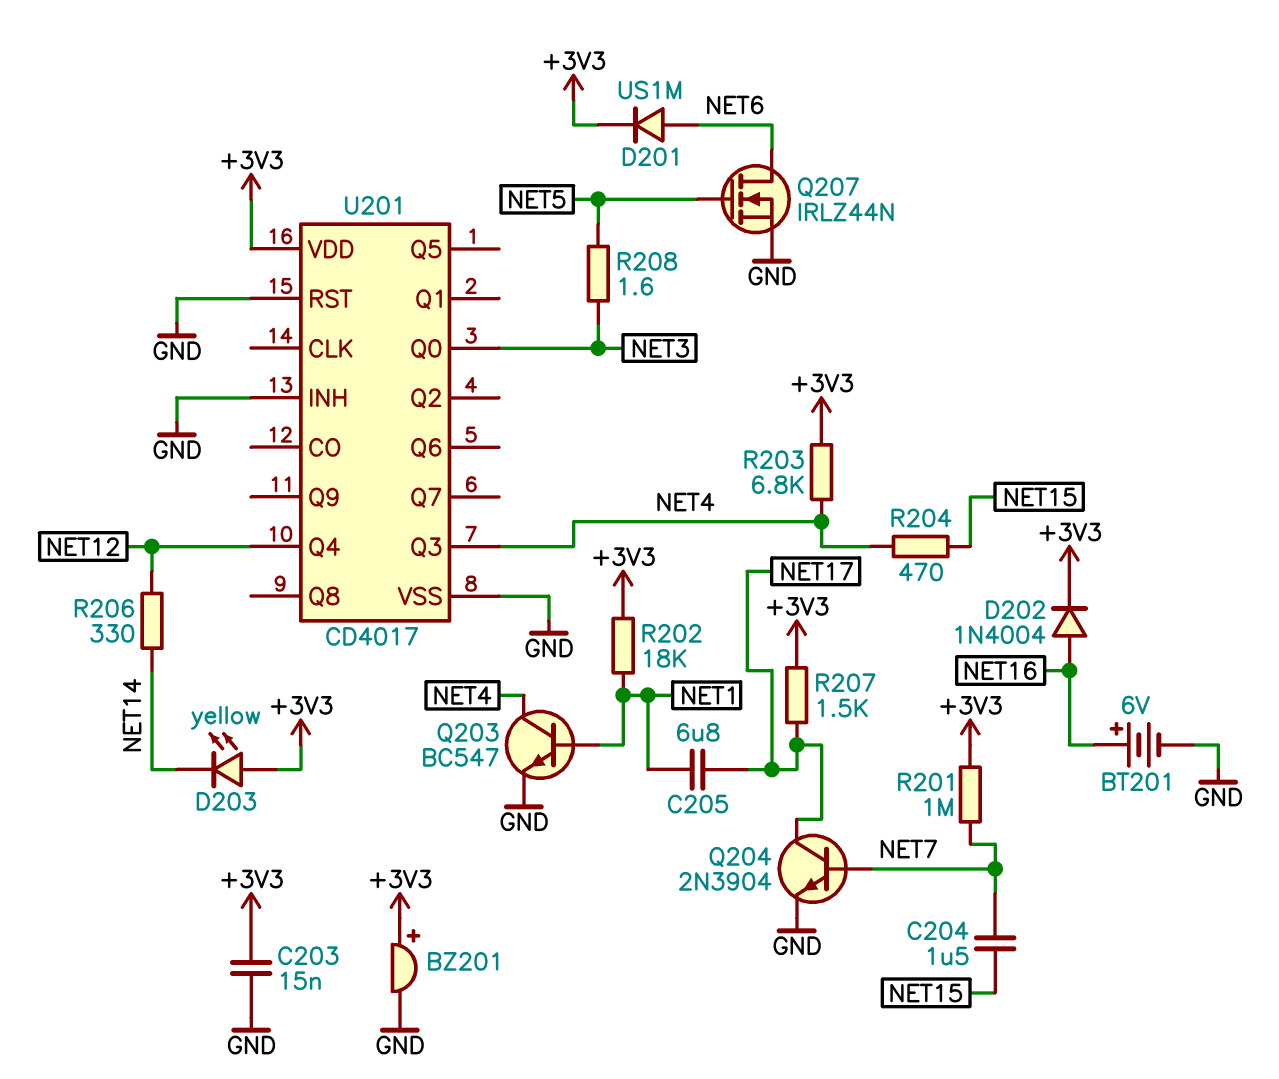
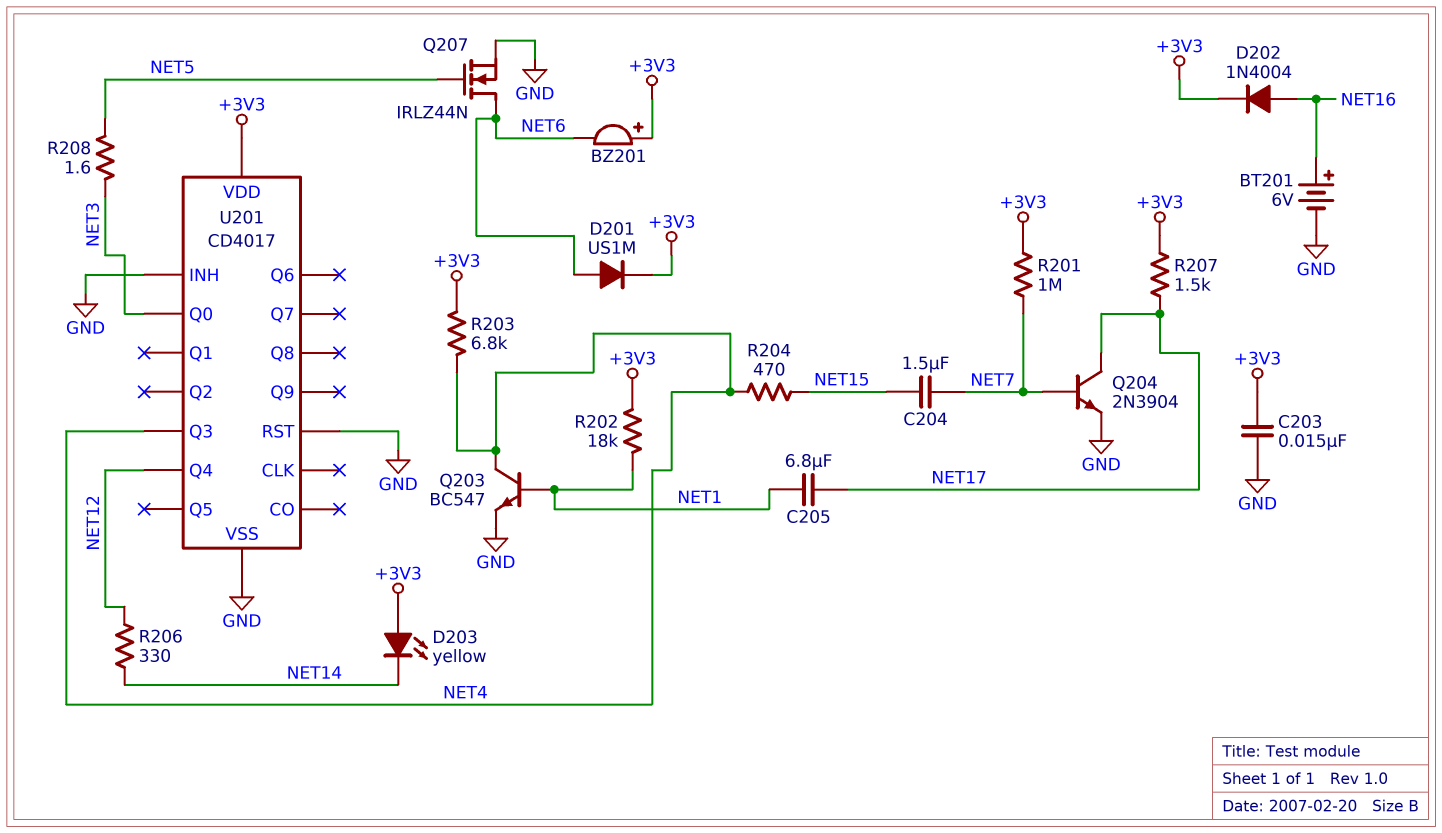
BZ201: buzzer (plus +3V3, minus GND) -> buzzer (plus +3V3, minus NET6)

